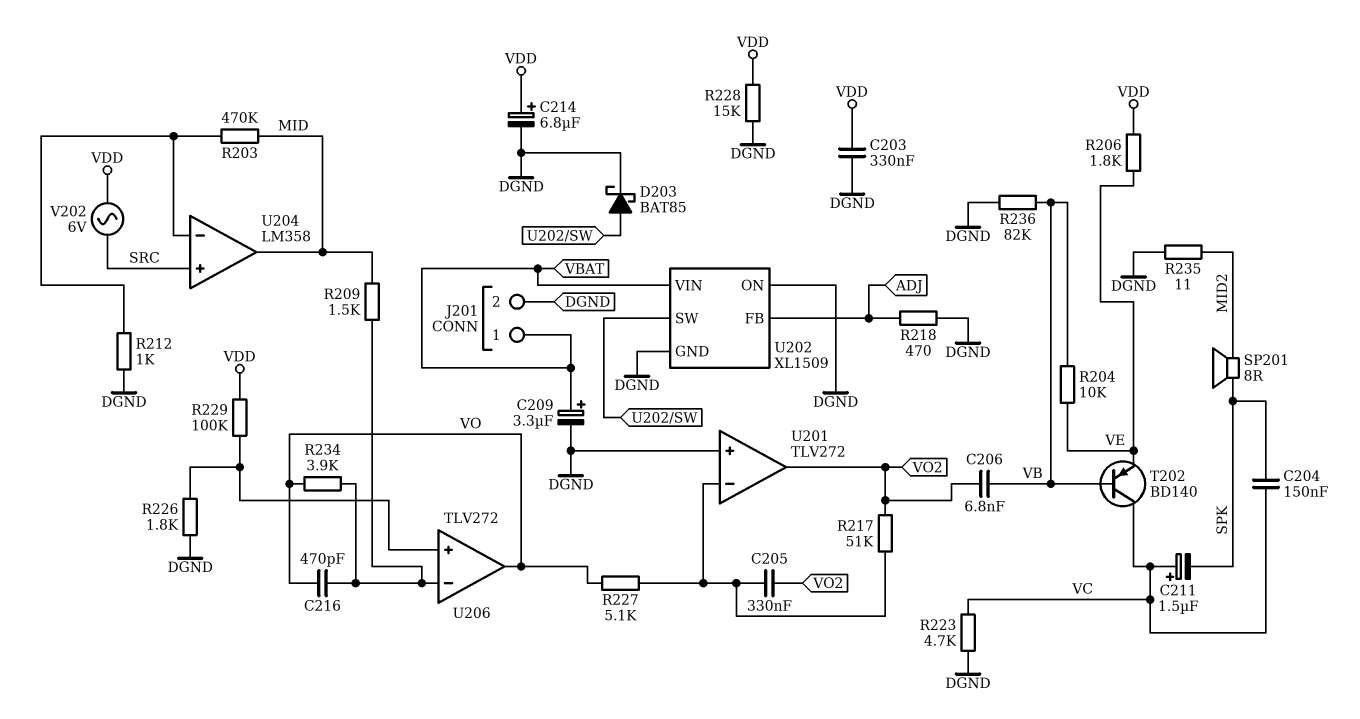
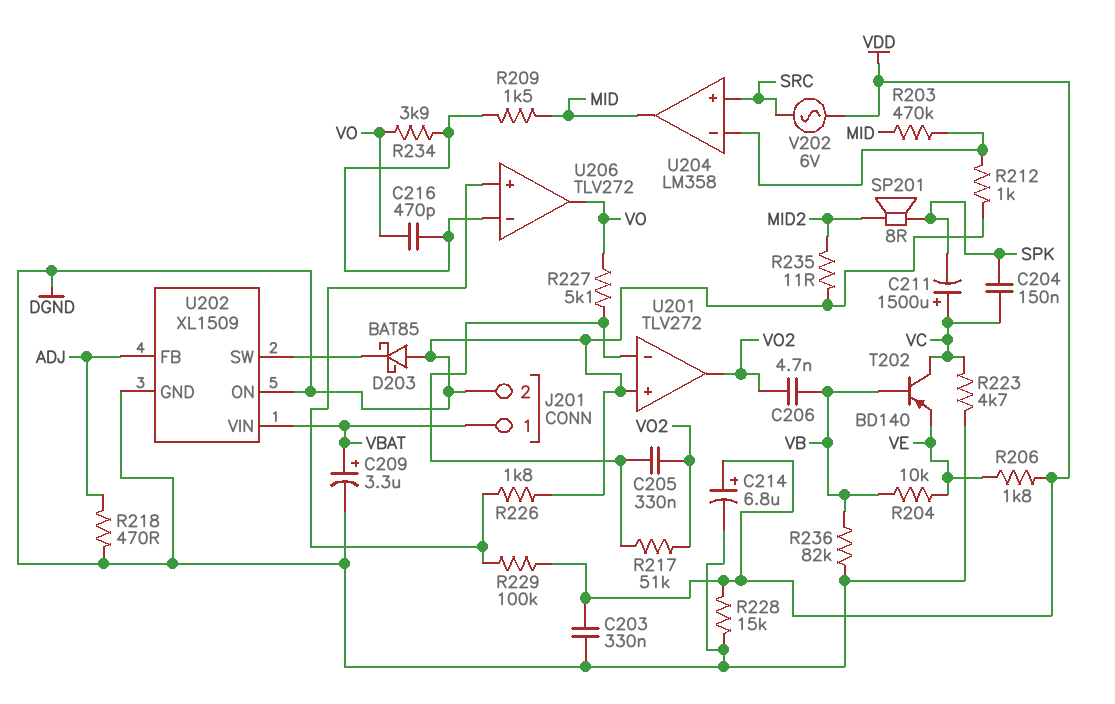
C206: 6.8nF (VB, VO2) -> 4.7nF (VB, VO2)
C211: 1.5uF (plus VC, minus SPK) -> 1500uF (plus VC, minus SPK)
D203: schottky BAT85 (A U202/SW, K DGND) -> schottky BAT85 (A DGND, K U202/SW)

